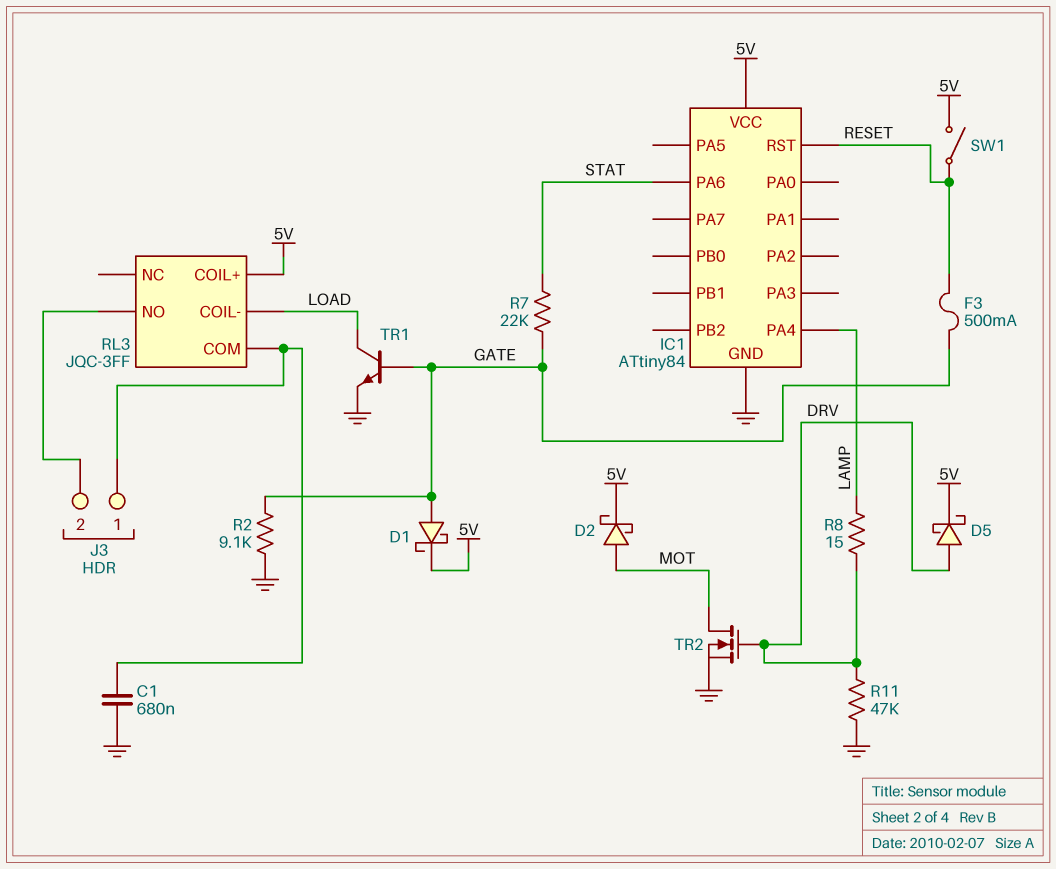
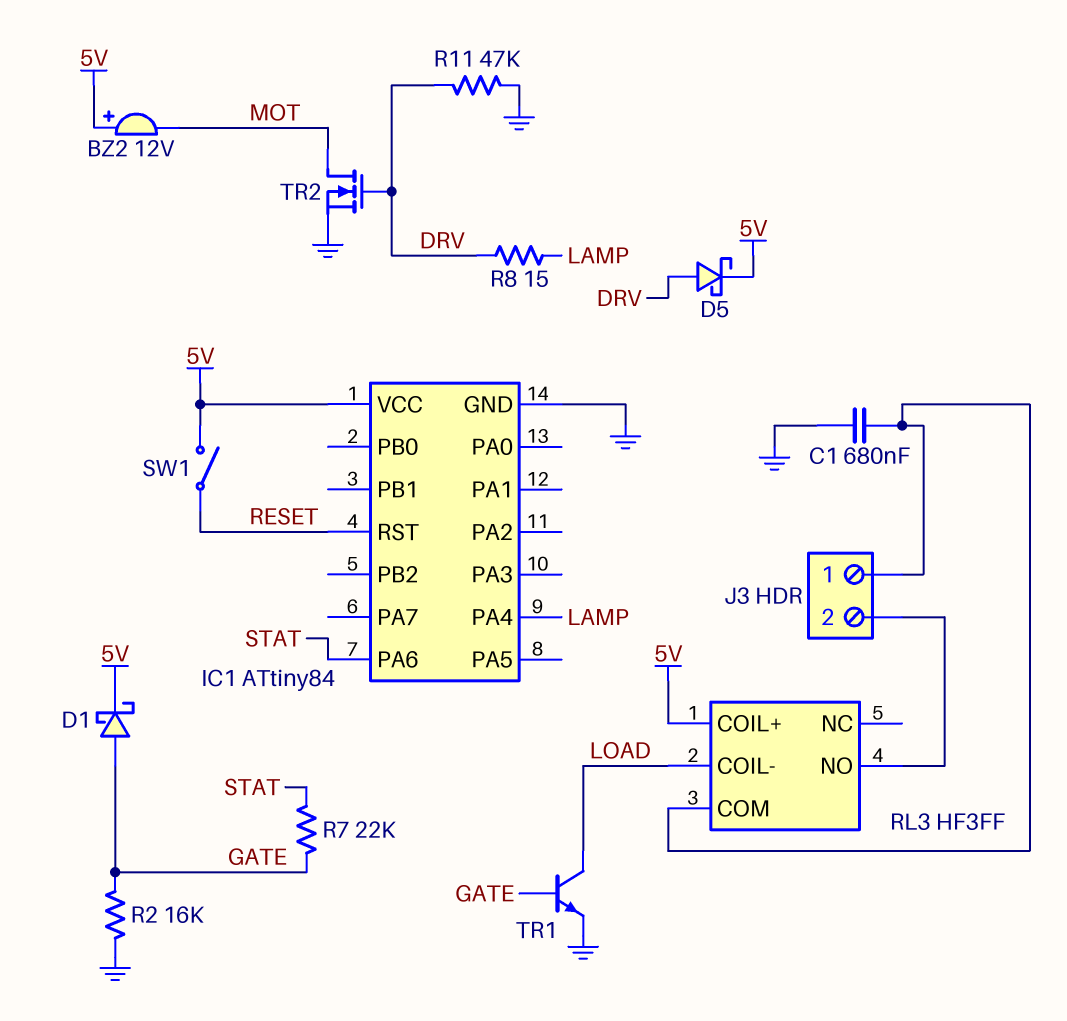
BZ2: none -> buzzer 12V (plus 5V, minus MOT)
D2: schottky (A MOT, K 5V) -> none
F3: 500mA (GATE, RESET) -> none
R2: 9.1k (GATE, GND) -> 16k (GATE, GND)
RL3: JQC-3FF -> HF3FF

